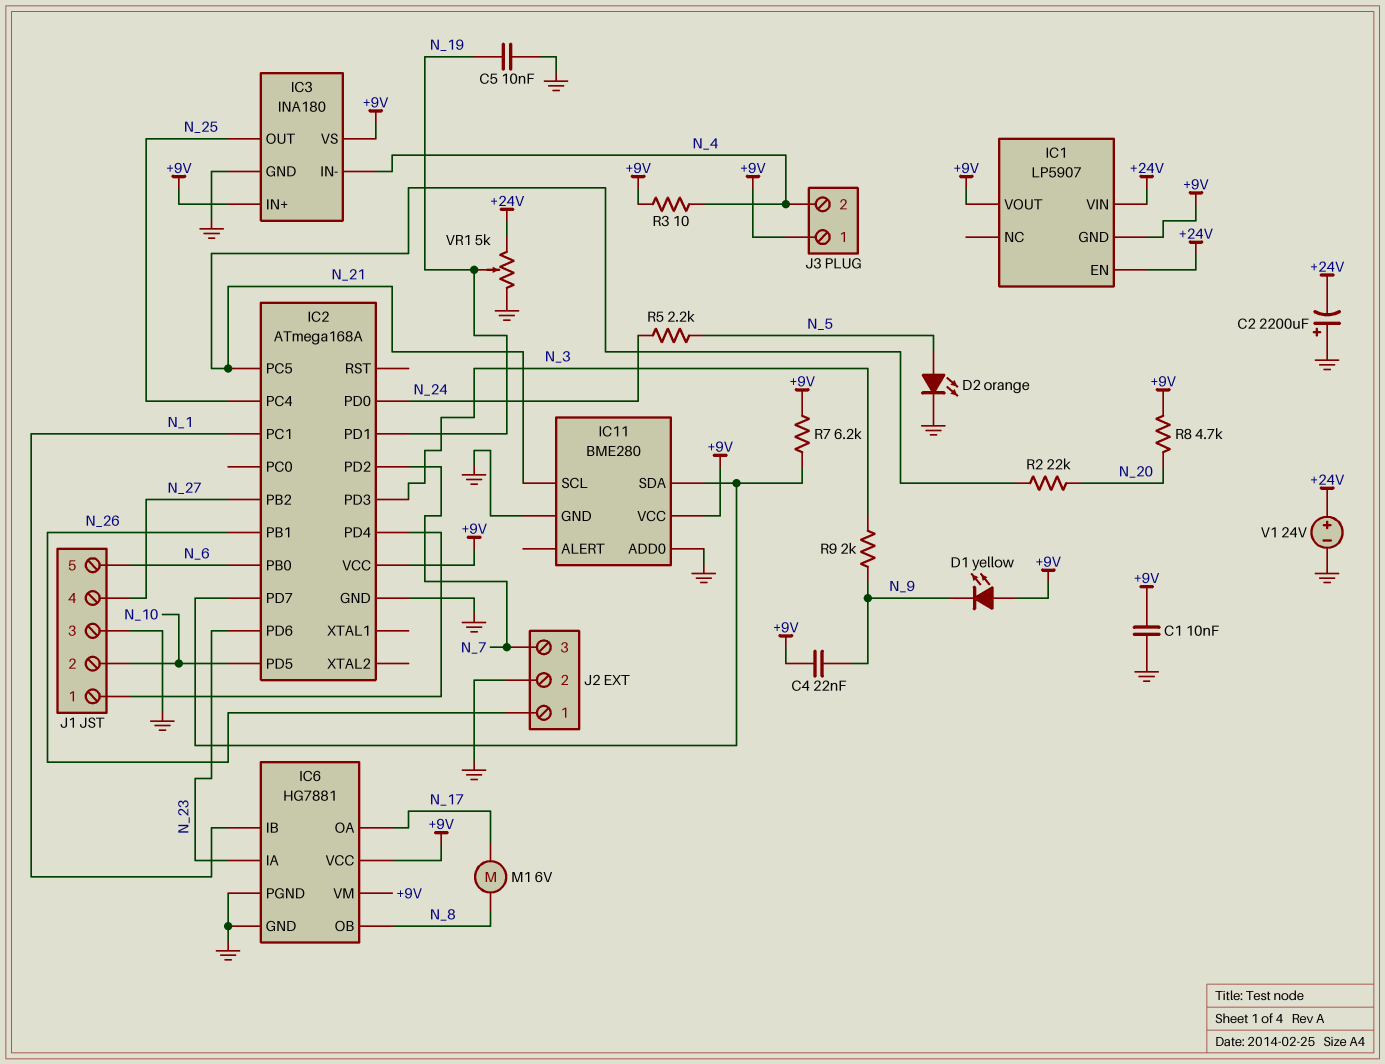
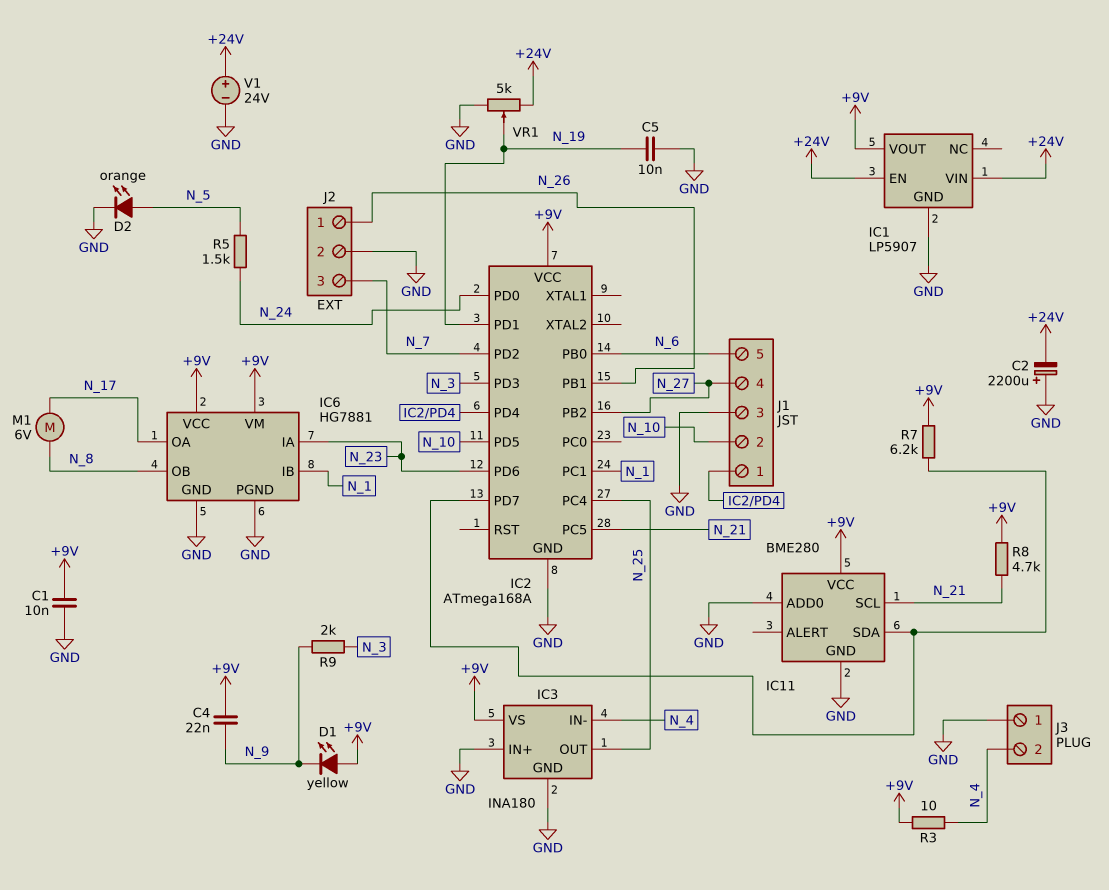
IC1 pin GND: +9V -> GND
IC3 pin IN+: +9V -> GND
J3 pin 1: +9V -> GND
R2: 22k (N_20, N_21) -> none
R5: 2.2k (N_5, N_24) -> 1.5k (N_5, N_24)
R8: 4.7k (+9V, N_20) -> 4.7k (+9V, N_21)

